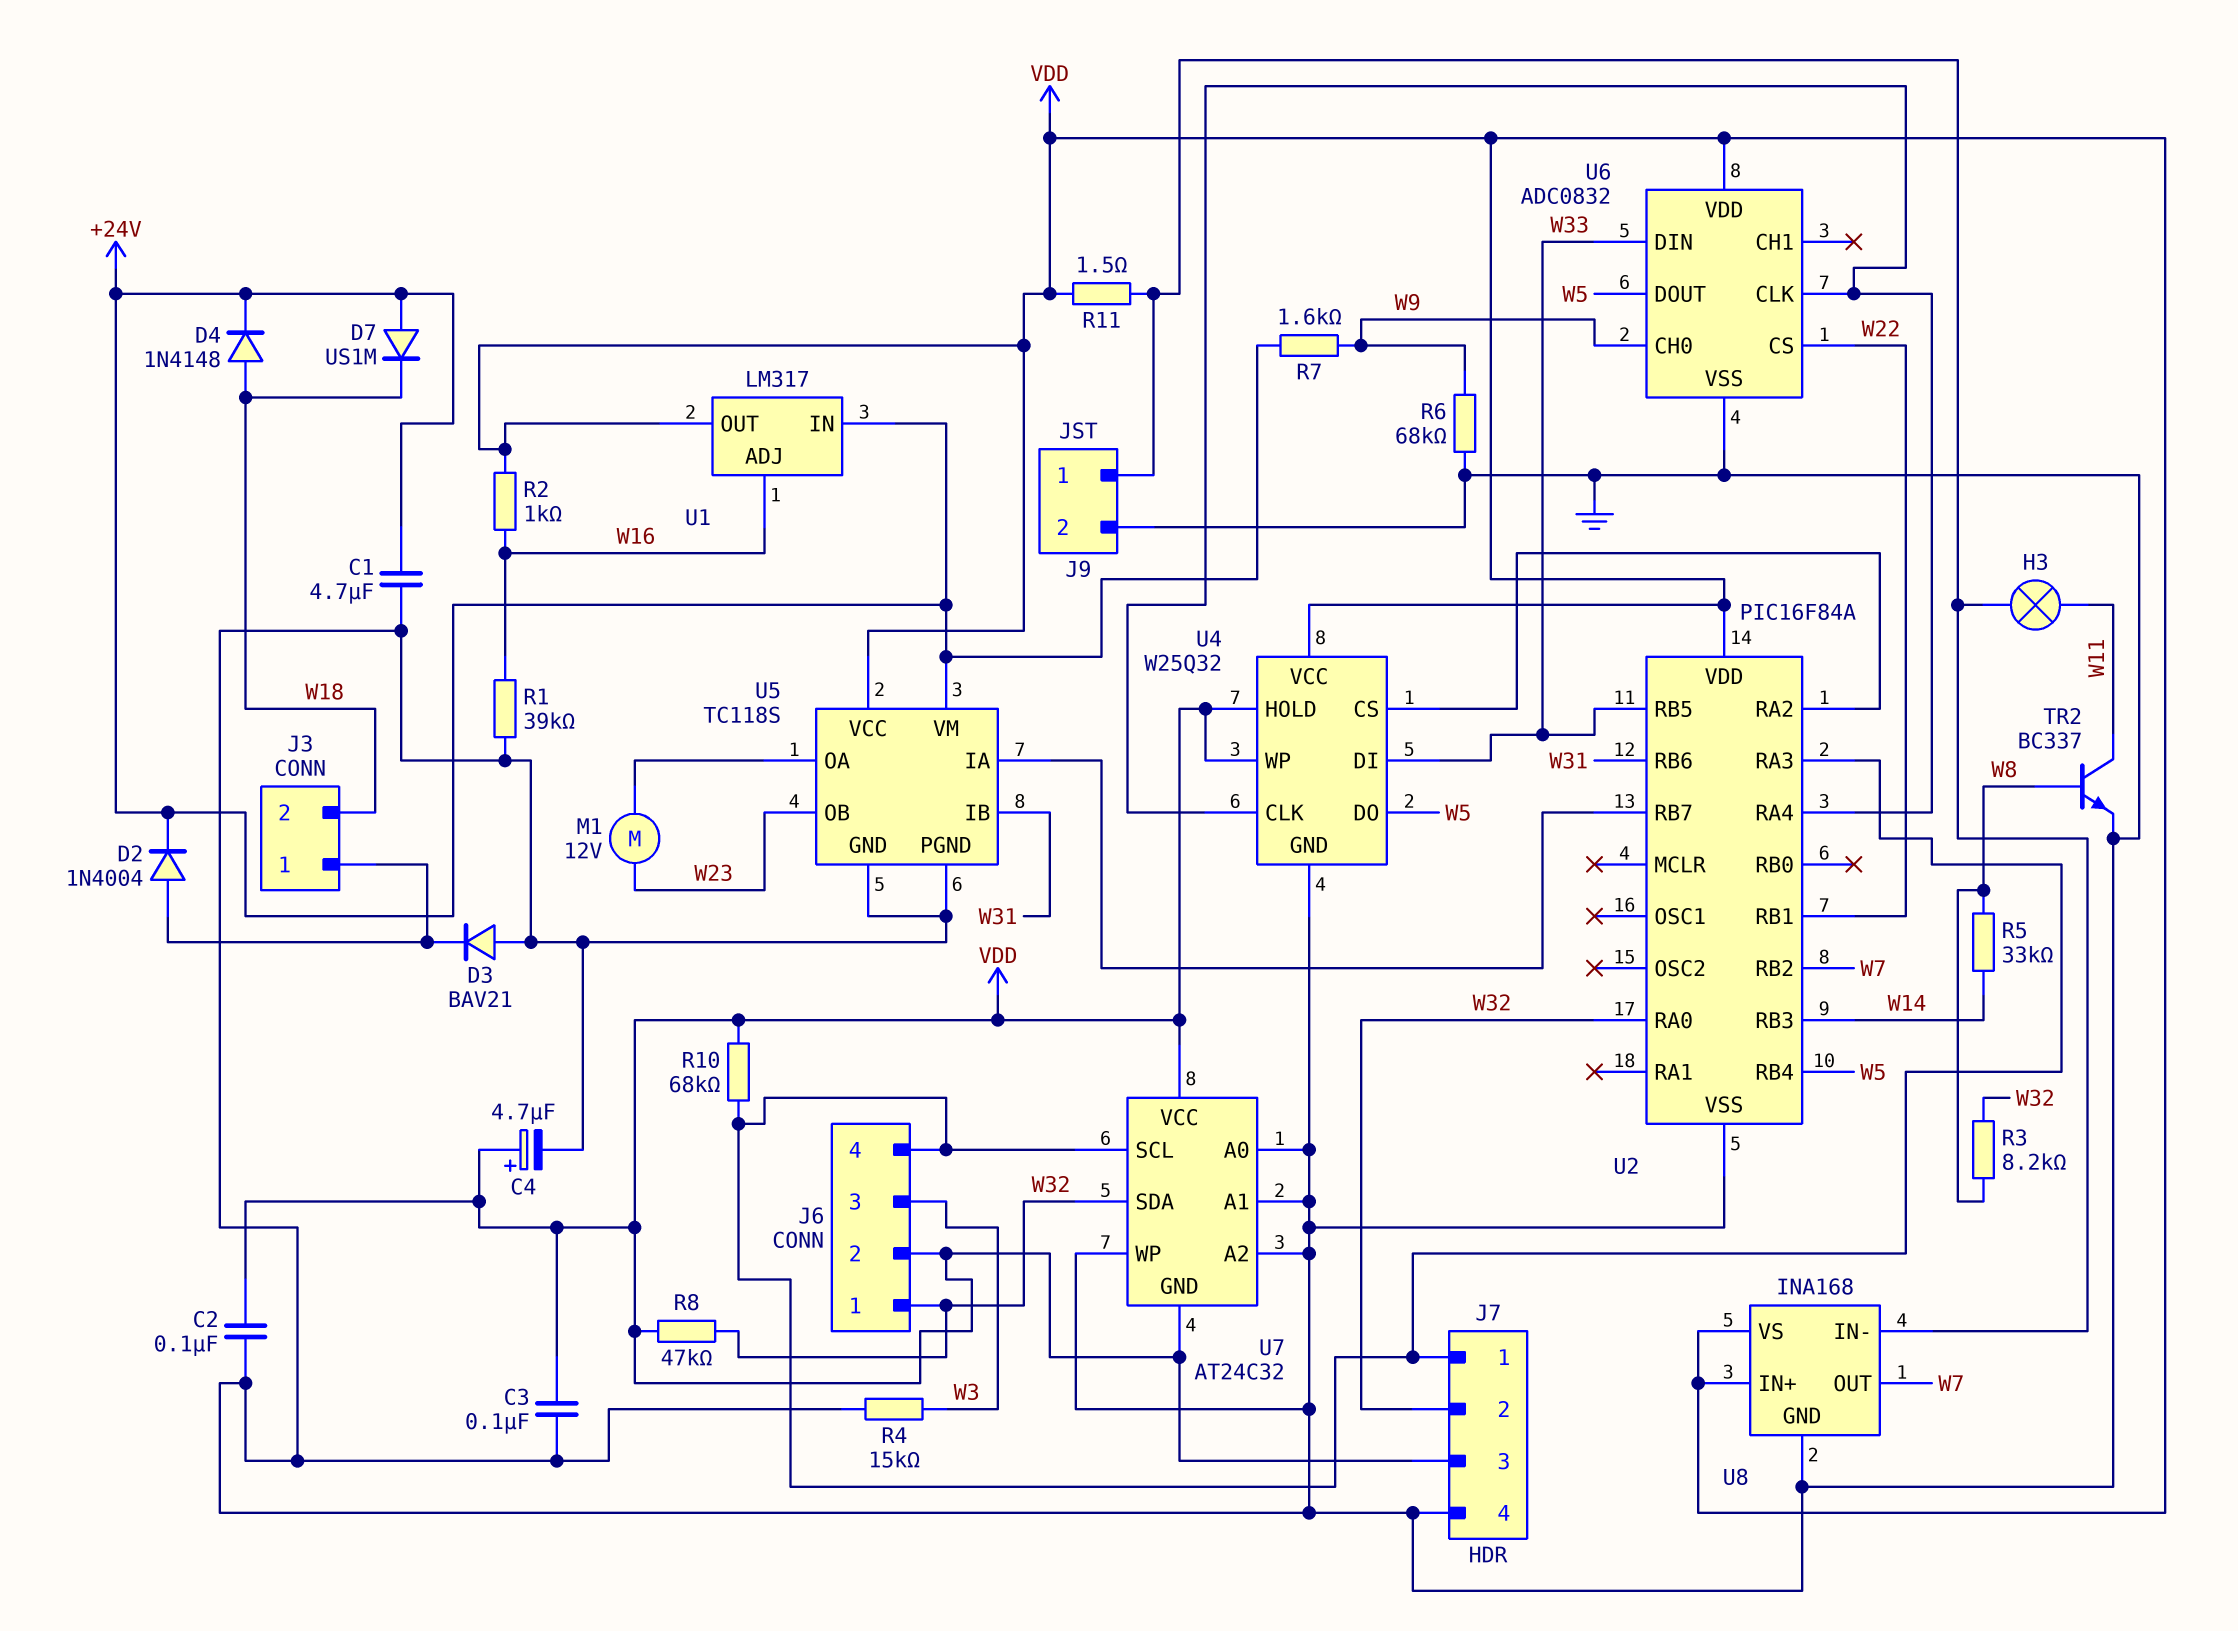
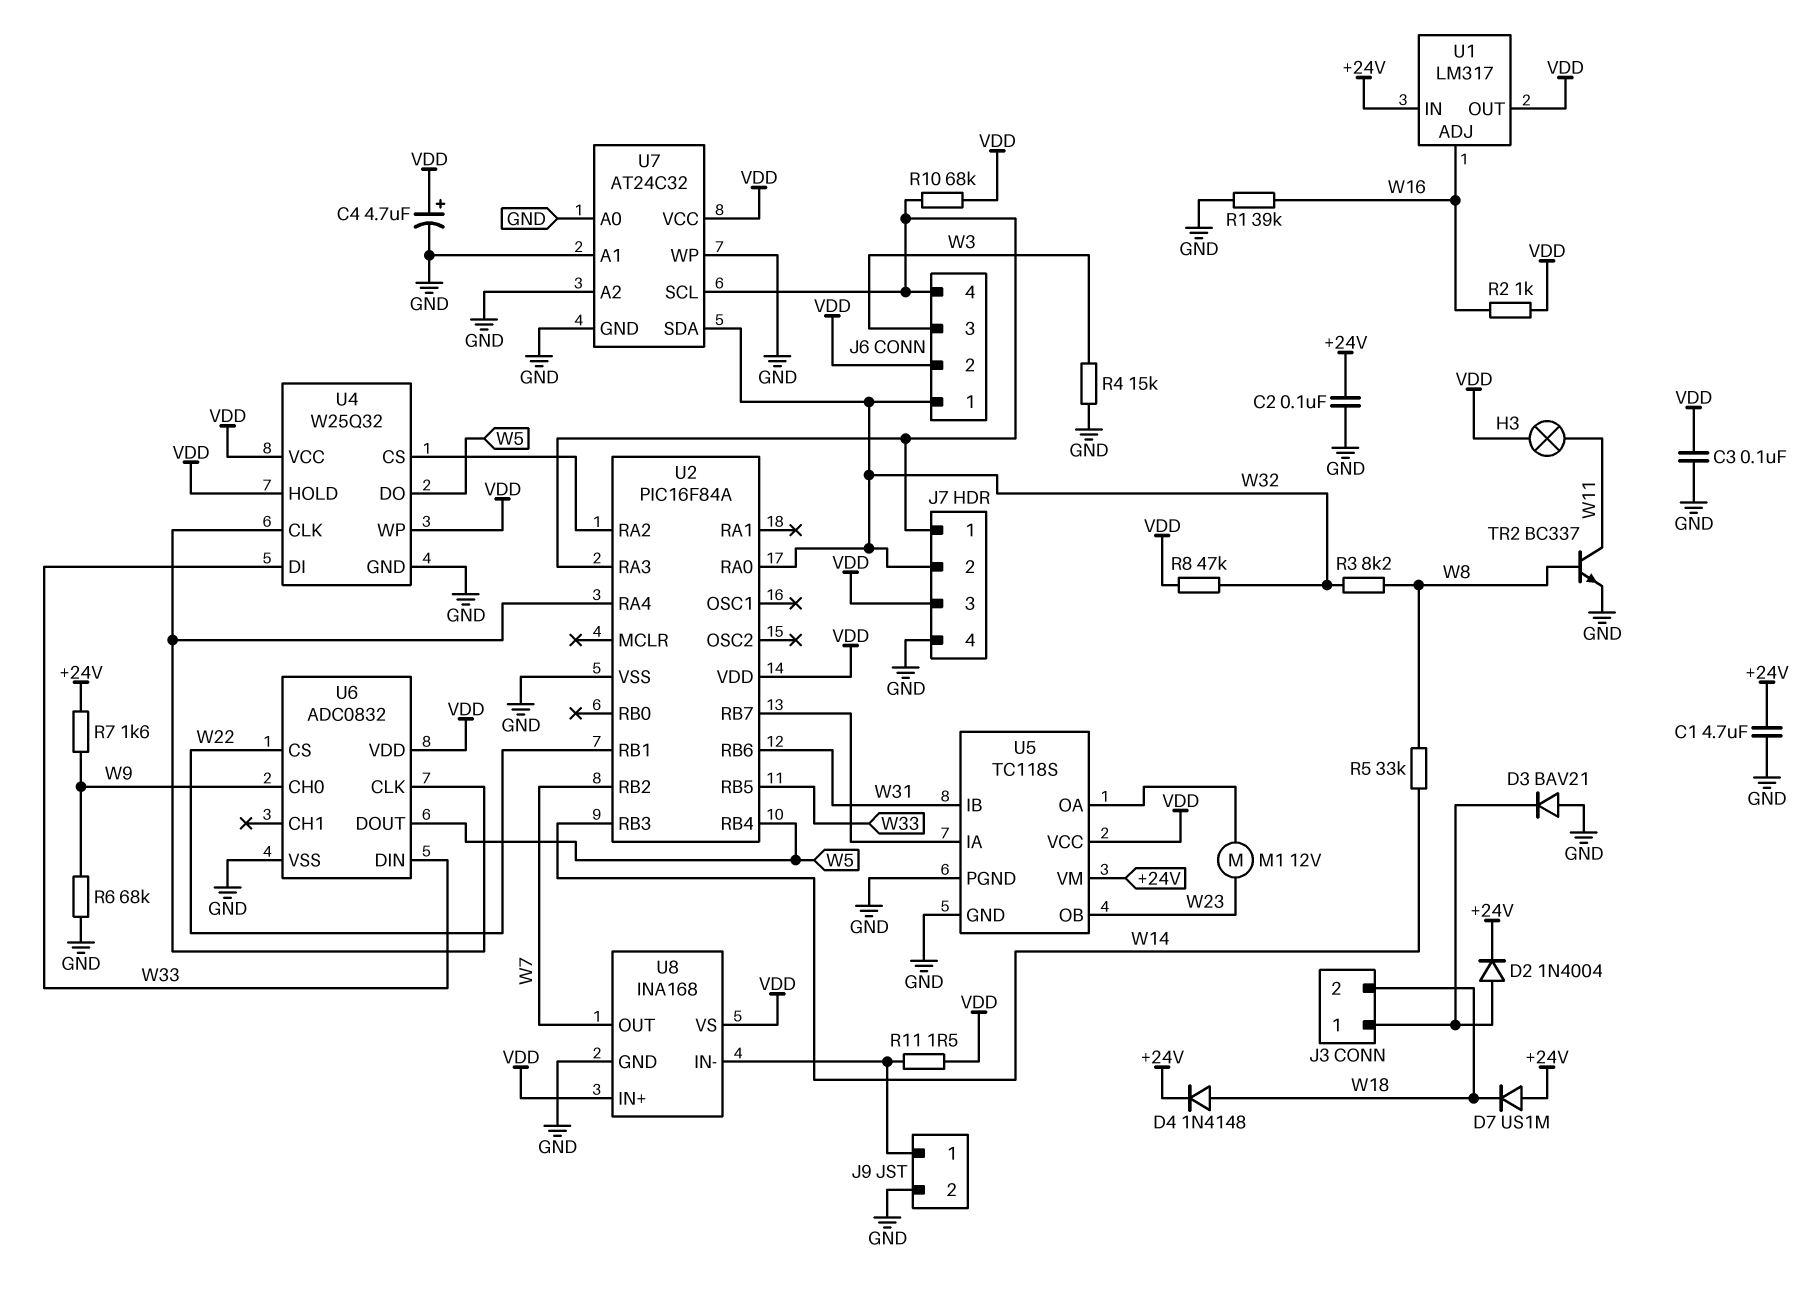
C2: 100nF (GND, VDD) -> 100nF (+24V, GND)
H3: lamp (J9/1, W11) -> lamp (VDD, W11)
U7 pin GND: VDD -> GND

